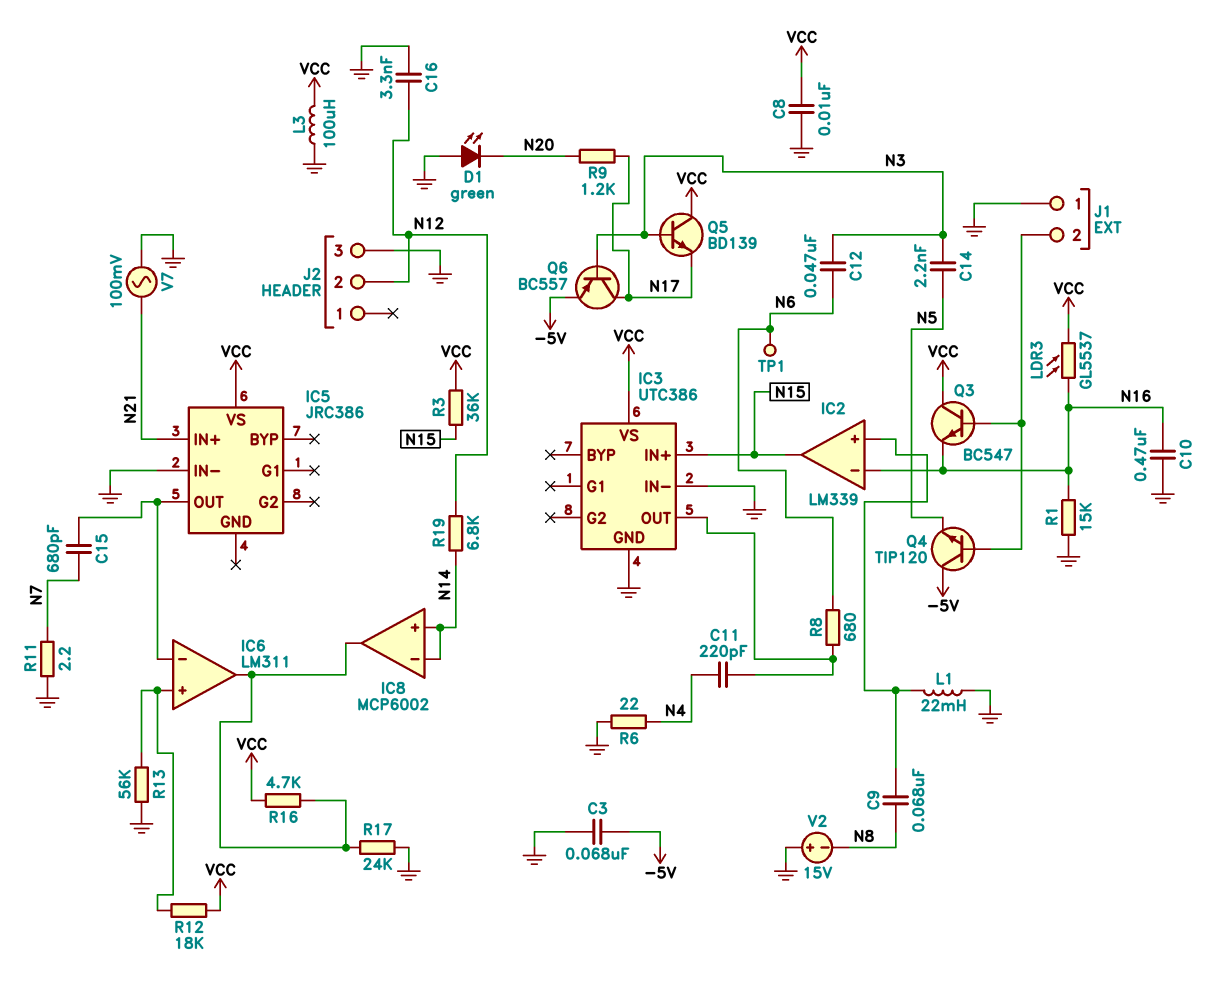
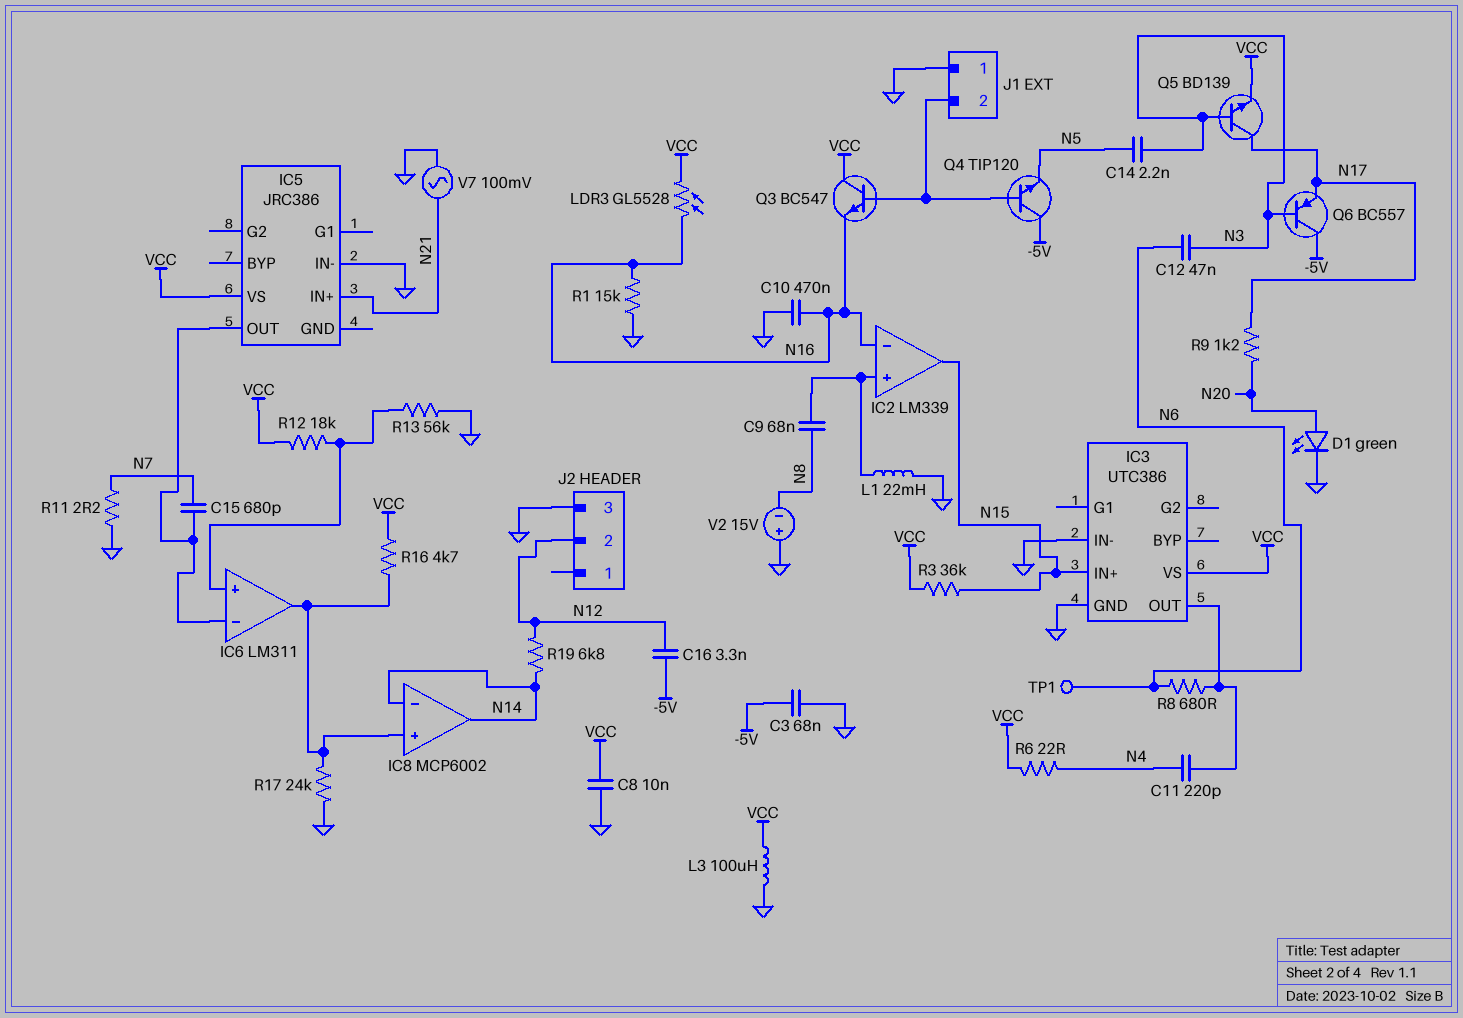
C16: 3.3nF (GND, N12) -> 3.3nF (-5V, N12)
D1: LED green (A GND, K N20) -> LED green (A N20, K GND)
IC8 pin in+: N14 -> IC6/out
IC8 pin out: IC6/out -> N14
LDR3: GL5537 (N16, VCC) -> GL5528 (N16, VCC)
Q5: NPN BD139 (B N3, C VCC, E N17) -> NPN BD139 (B N3, C N17, E VCC)
Q6: PNP BC557 (B N3, C N17, E -5V) -> PNP BC557 (B N3, C -5V, E N17)
R6: 22 (GND, N4) -> 22 (N4, VCC)

